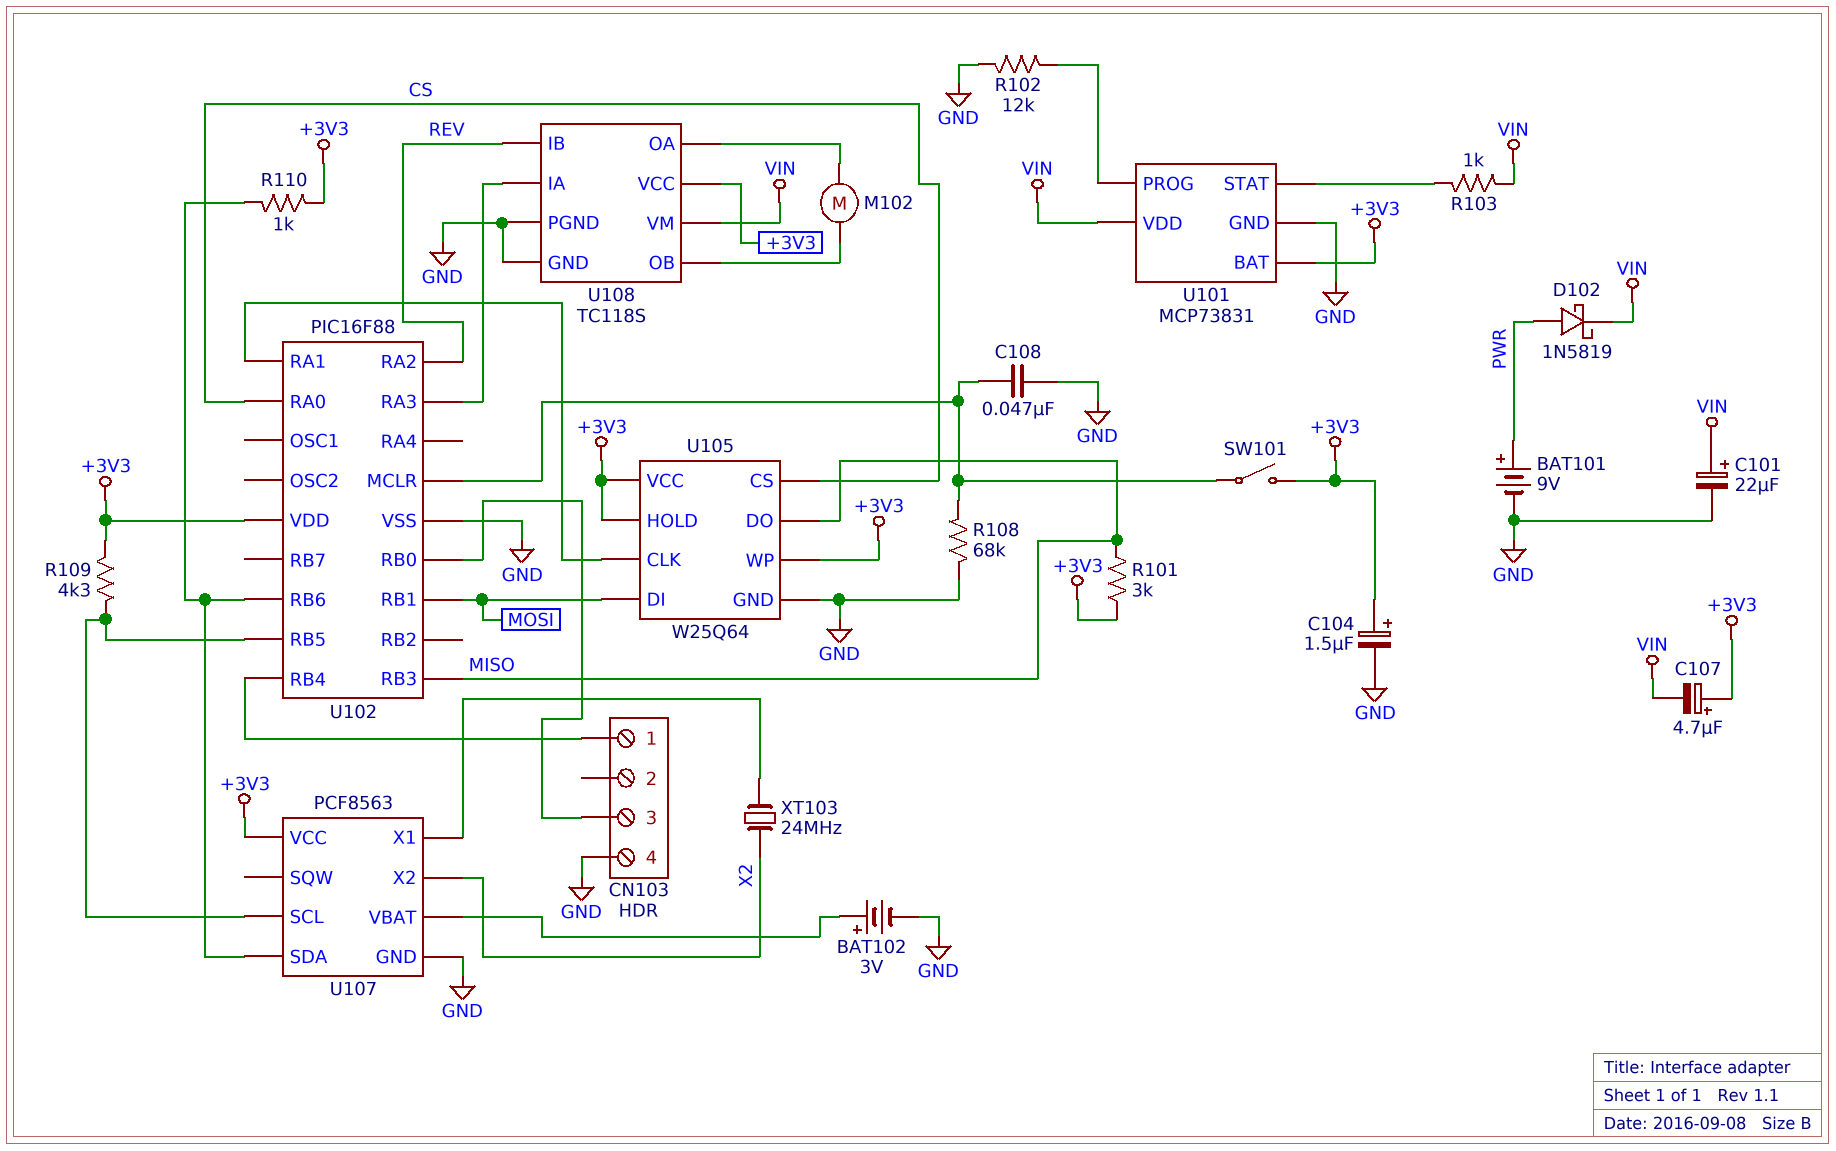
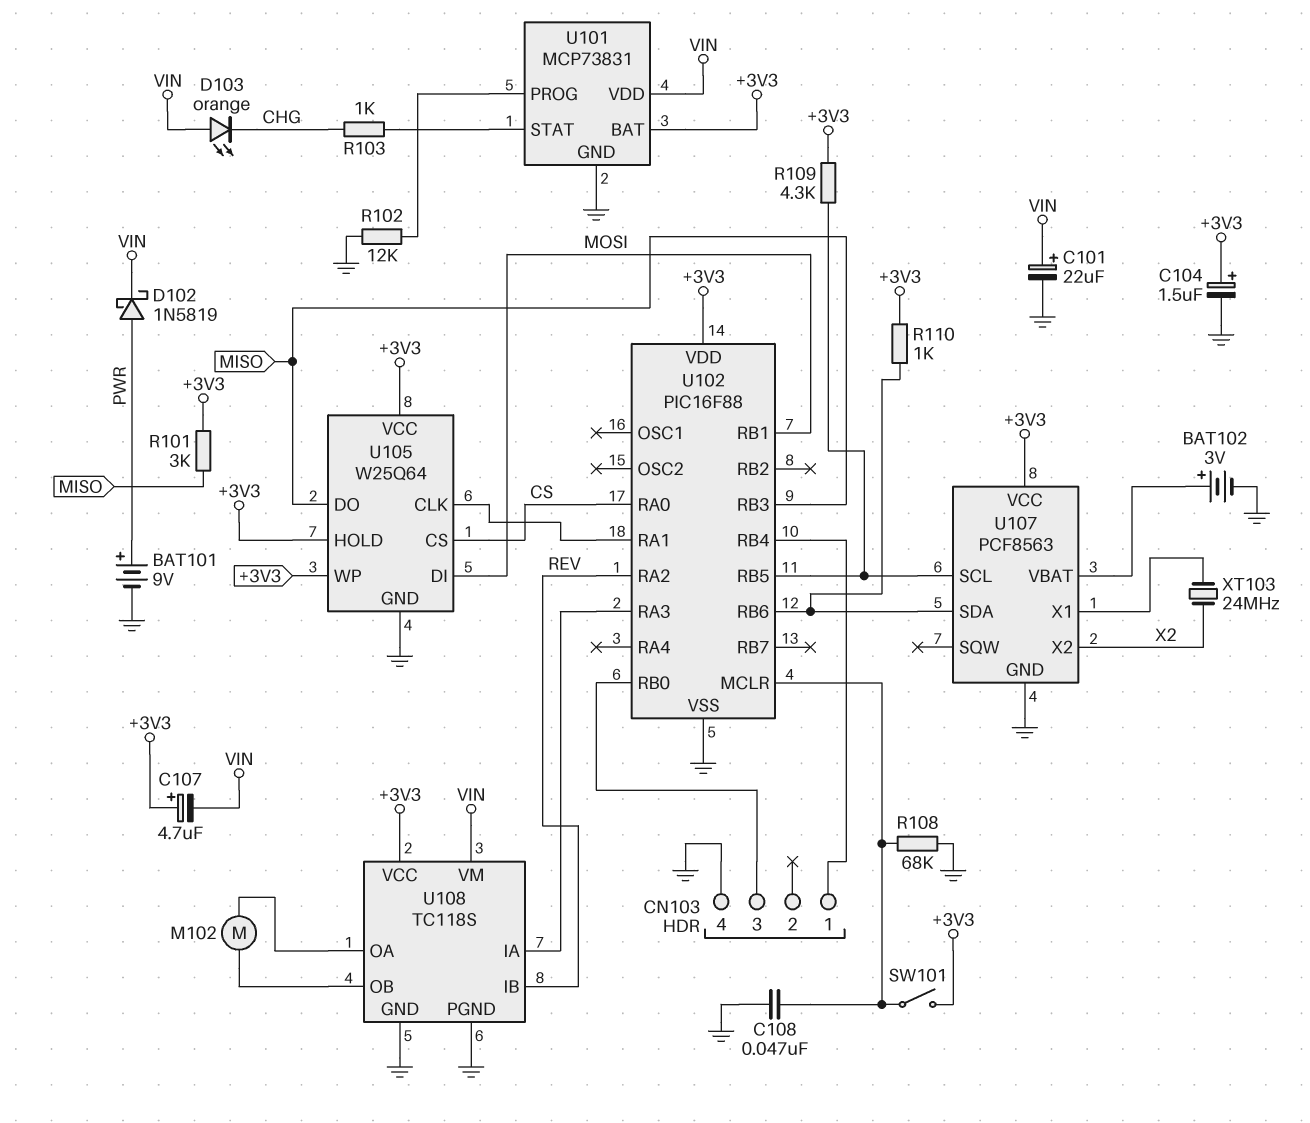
D103: none -> LED orange (A VIN, K CHG)
R103: 1k (U101/STAT, VIN) -> 1k (CHG, U101/STAT)

